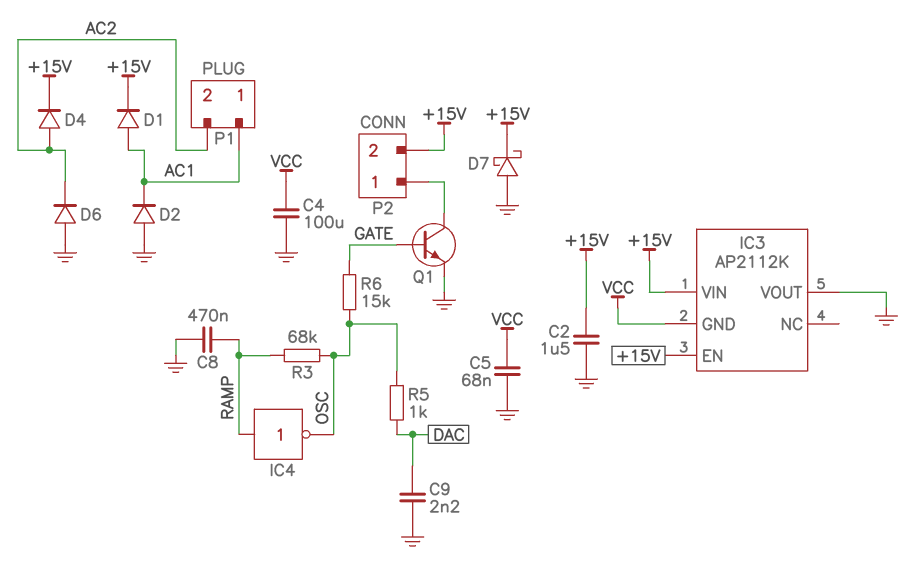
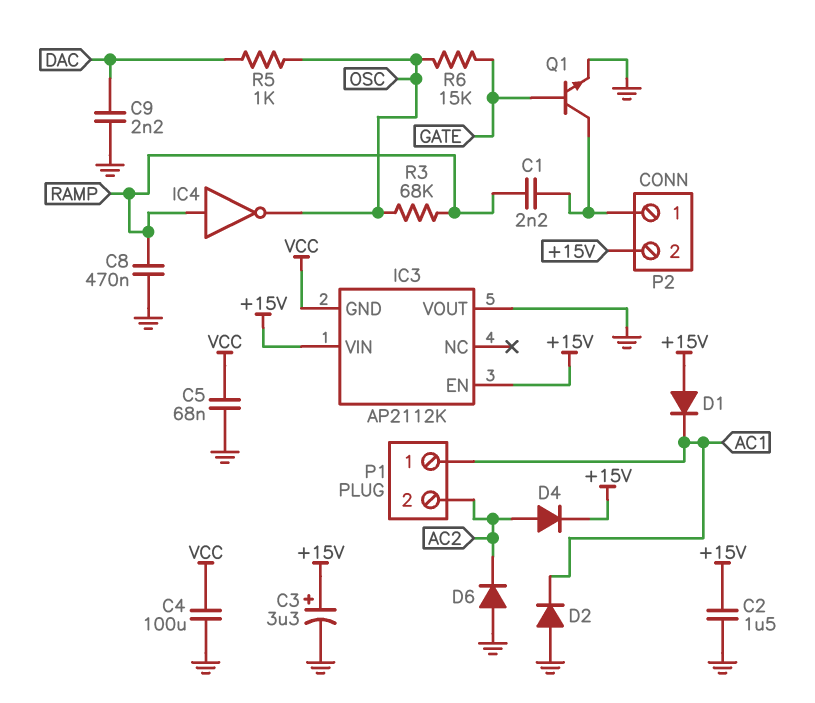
C1: none -> 2.2nF (P2/1, RAMP)
C3: none -> 3.3uF (plus +15V, minus GND)
D1: diode (A AC1, K +15V) -> diode (A +15V, K AC1)
D7: schottky (A GND, K +15V) -> none

